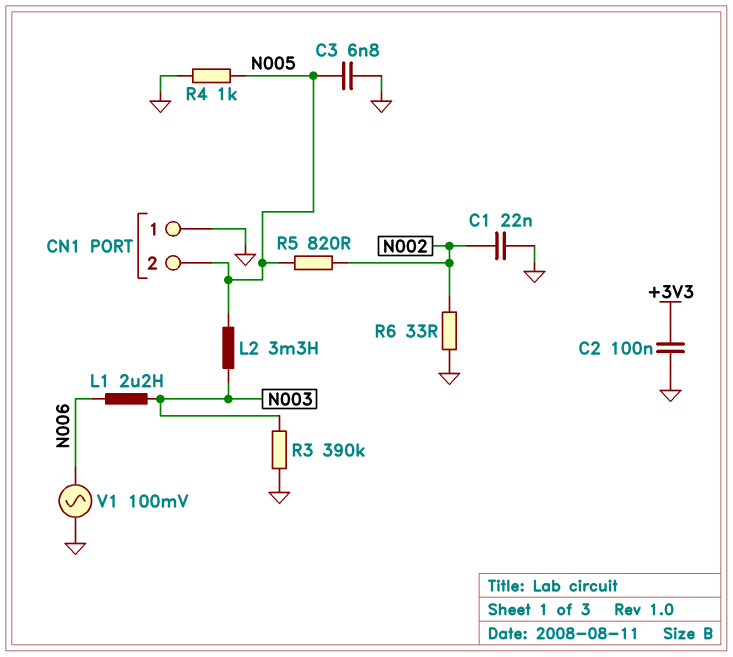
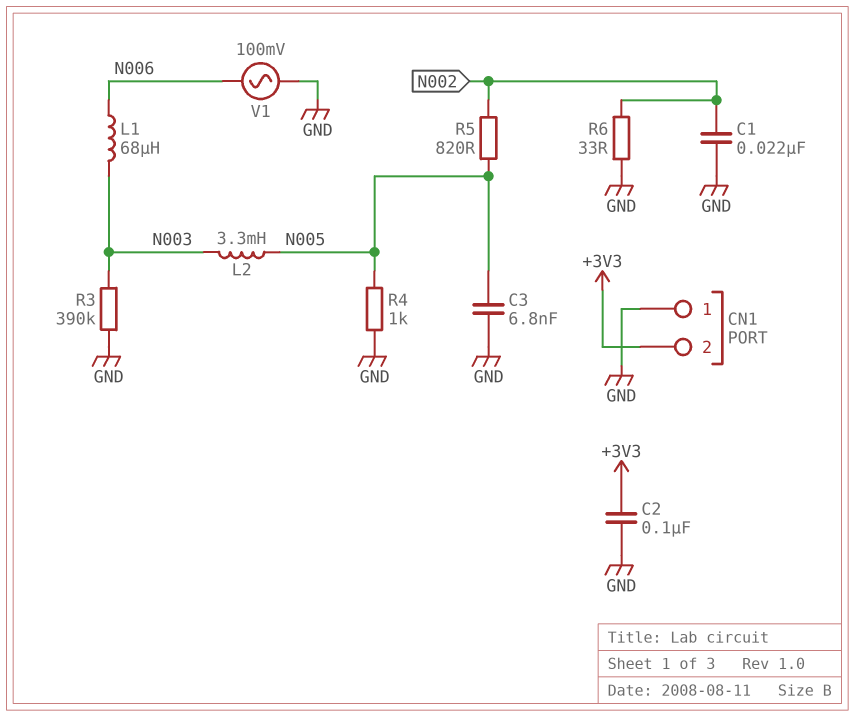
CN1 pin 2: N005 -> +3V3
L1: 2.2uH (N003, N006) -> 68uH (N003, N006)

